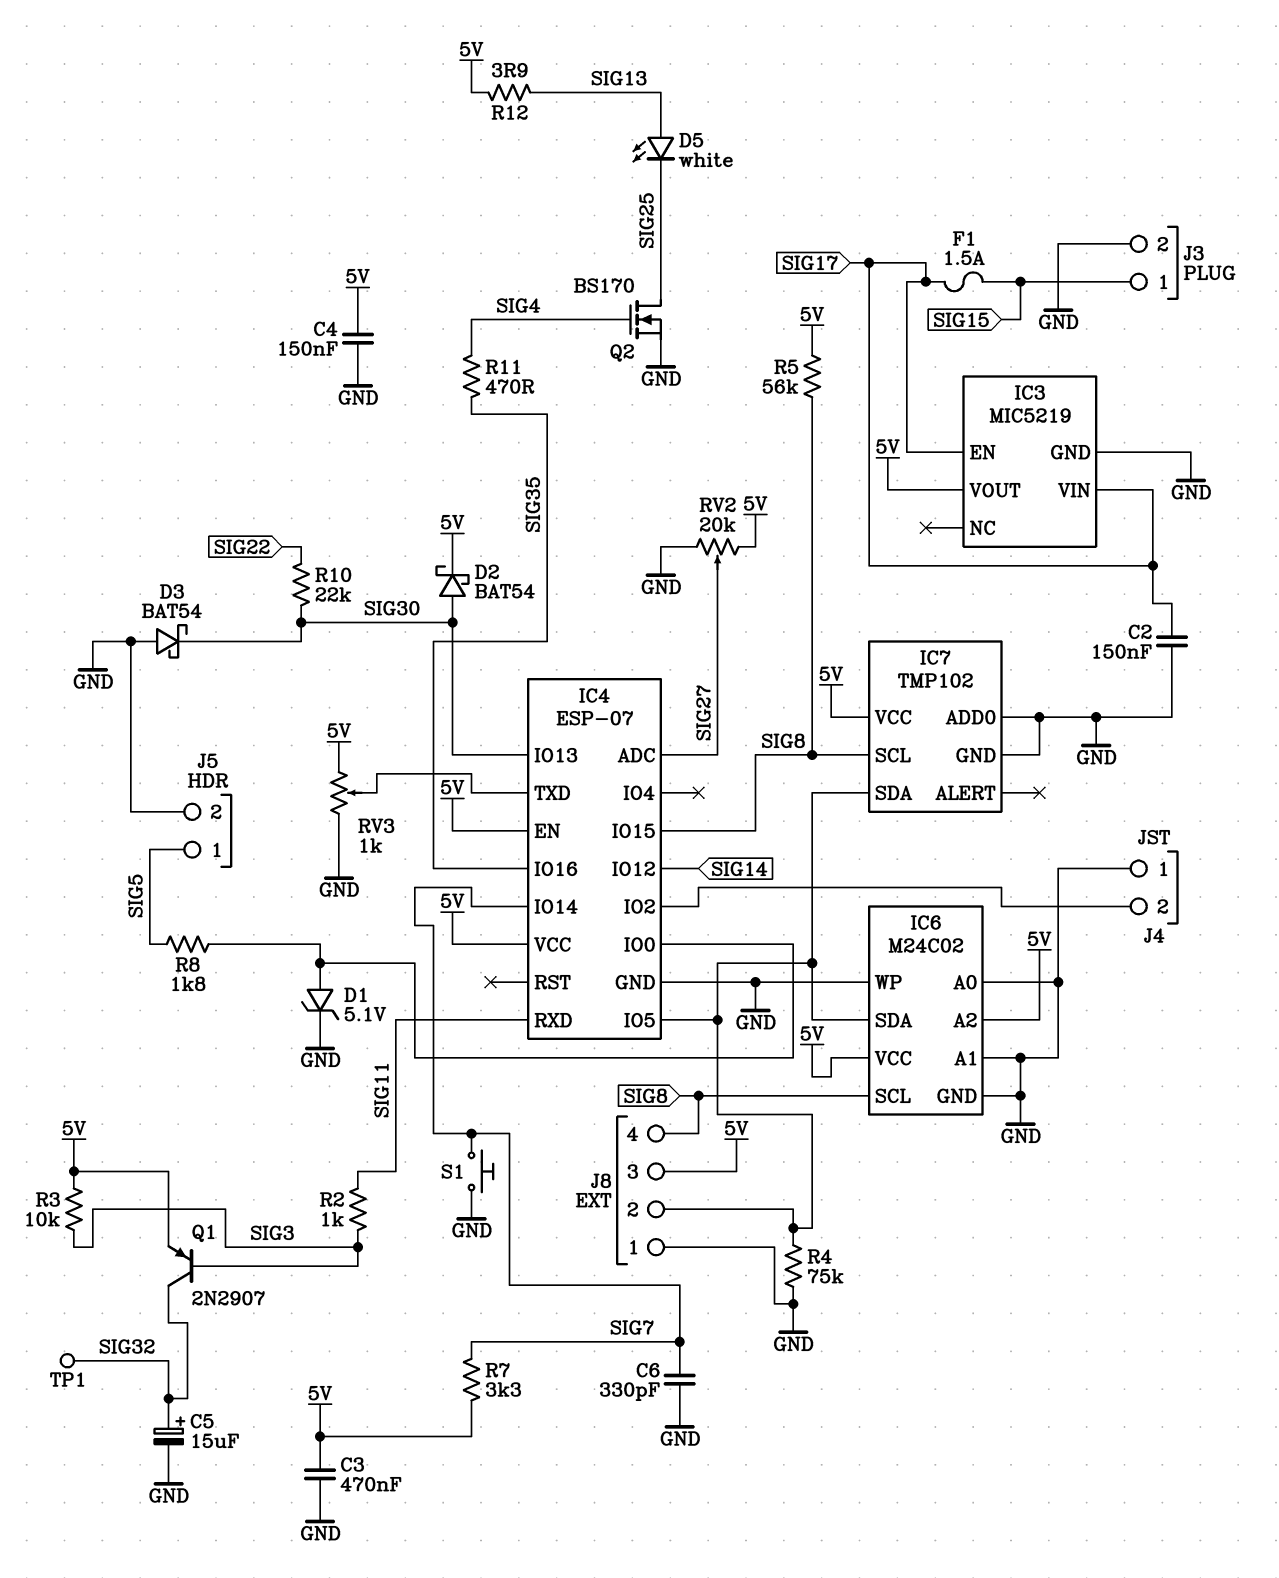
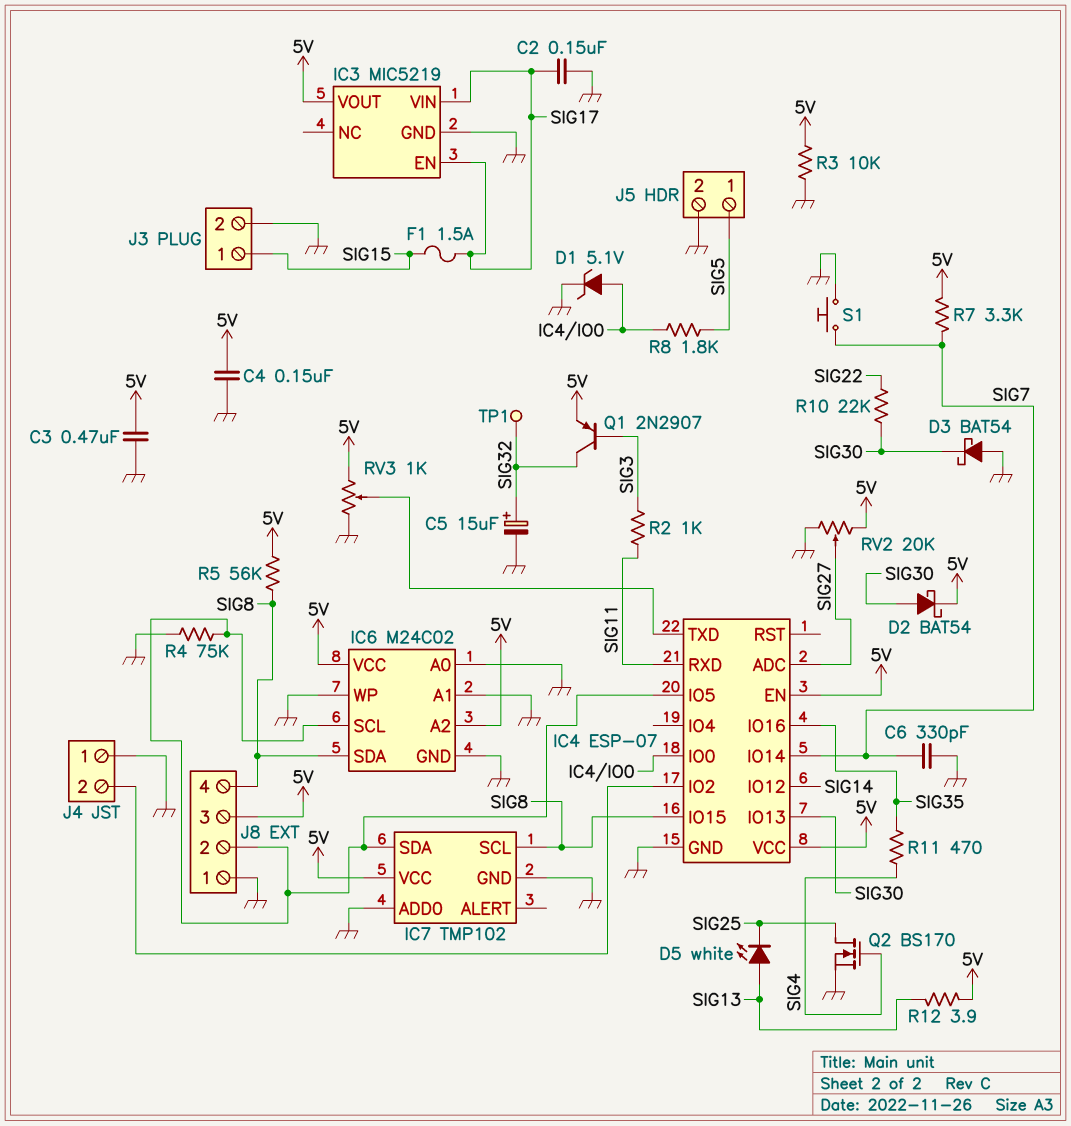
IC6 pin SCL: SIG8 -> IC4/IO5
IC6 pin SDA: IC4/IO5 -> SIG8
R3: 10k (5V, SIG3) -> 10k (5V, GND)

